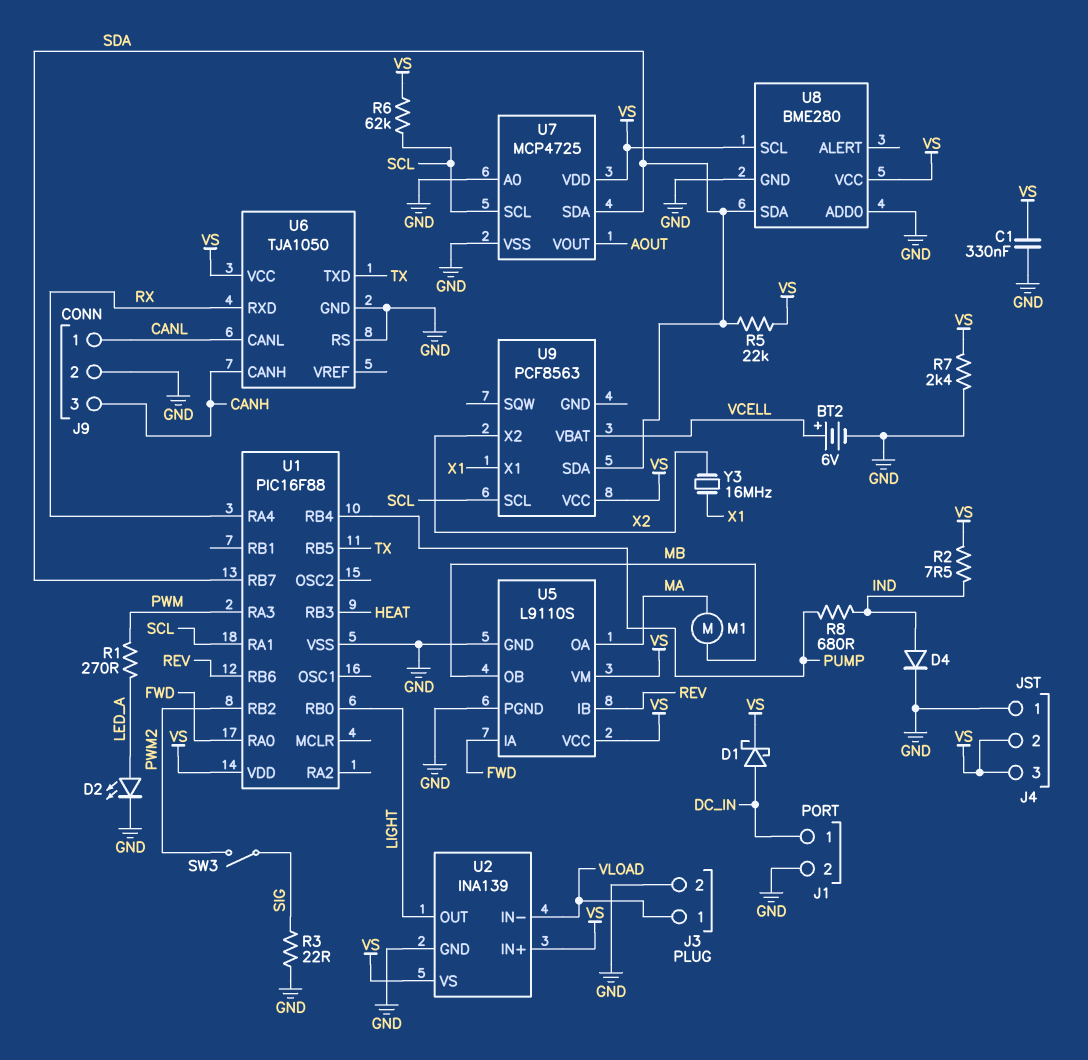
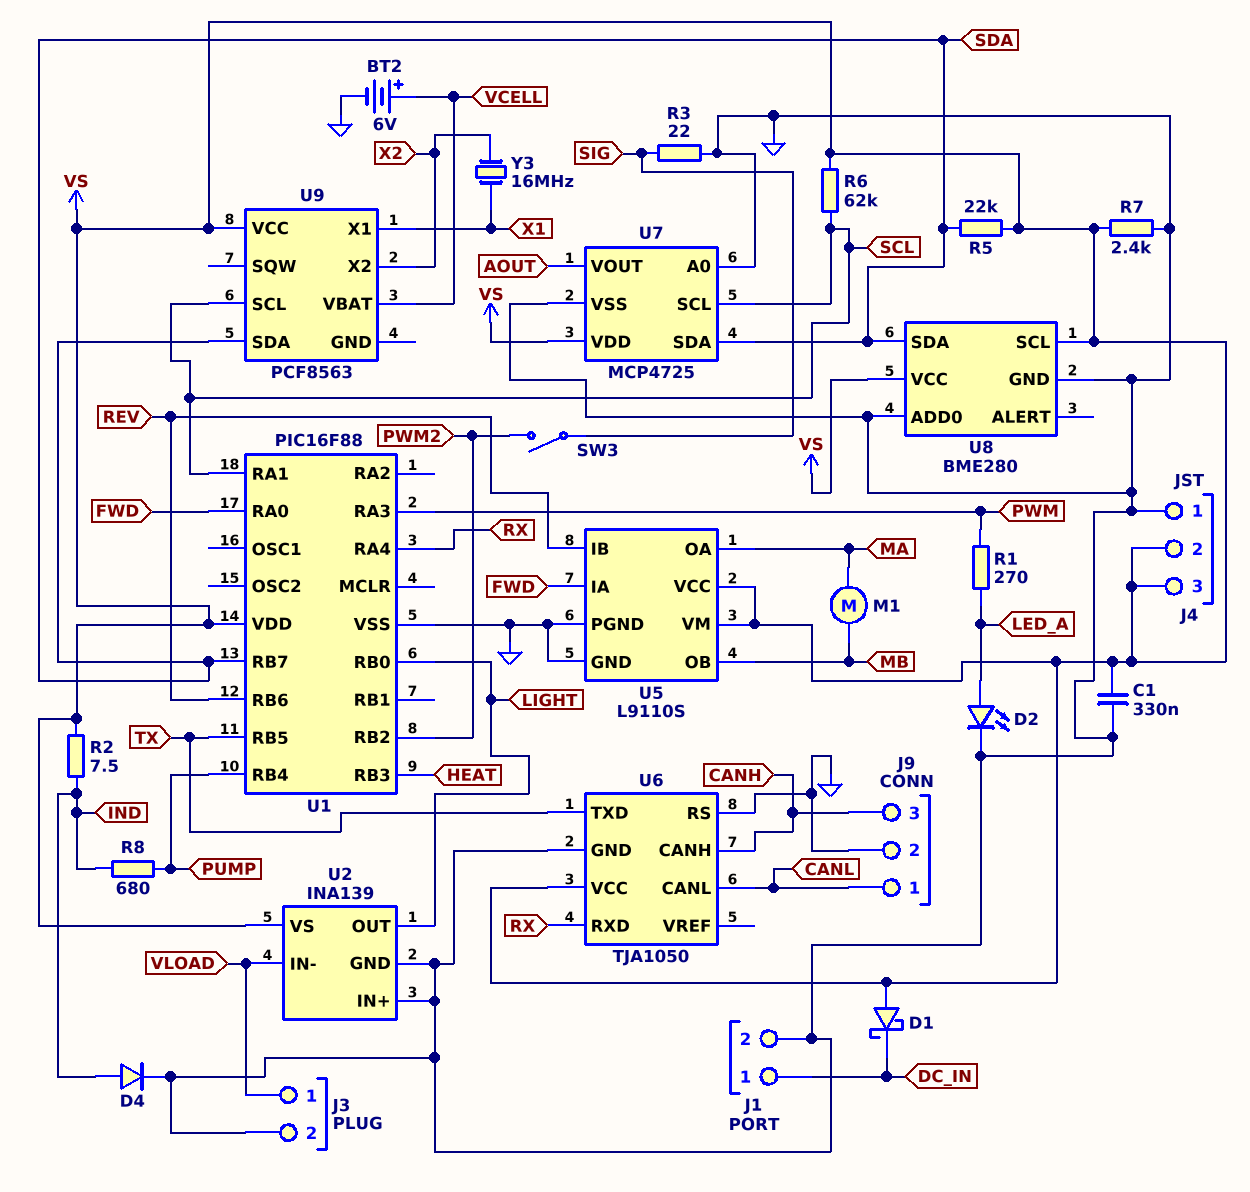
D1: schottky (A DC_IN, K VS) -> schottky (A VS, K DC_IN)
U2 pin IN+: VS -> GND

